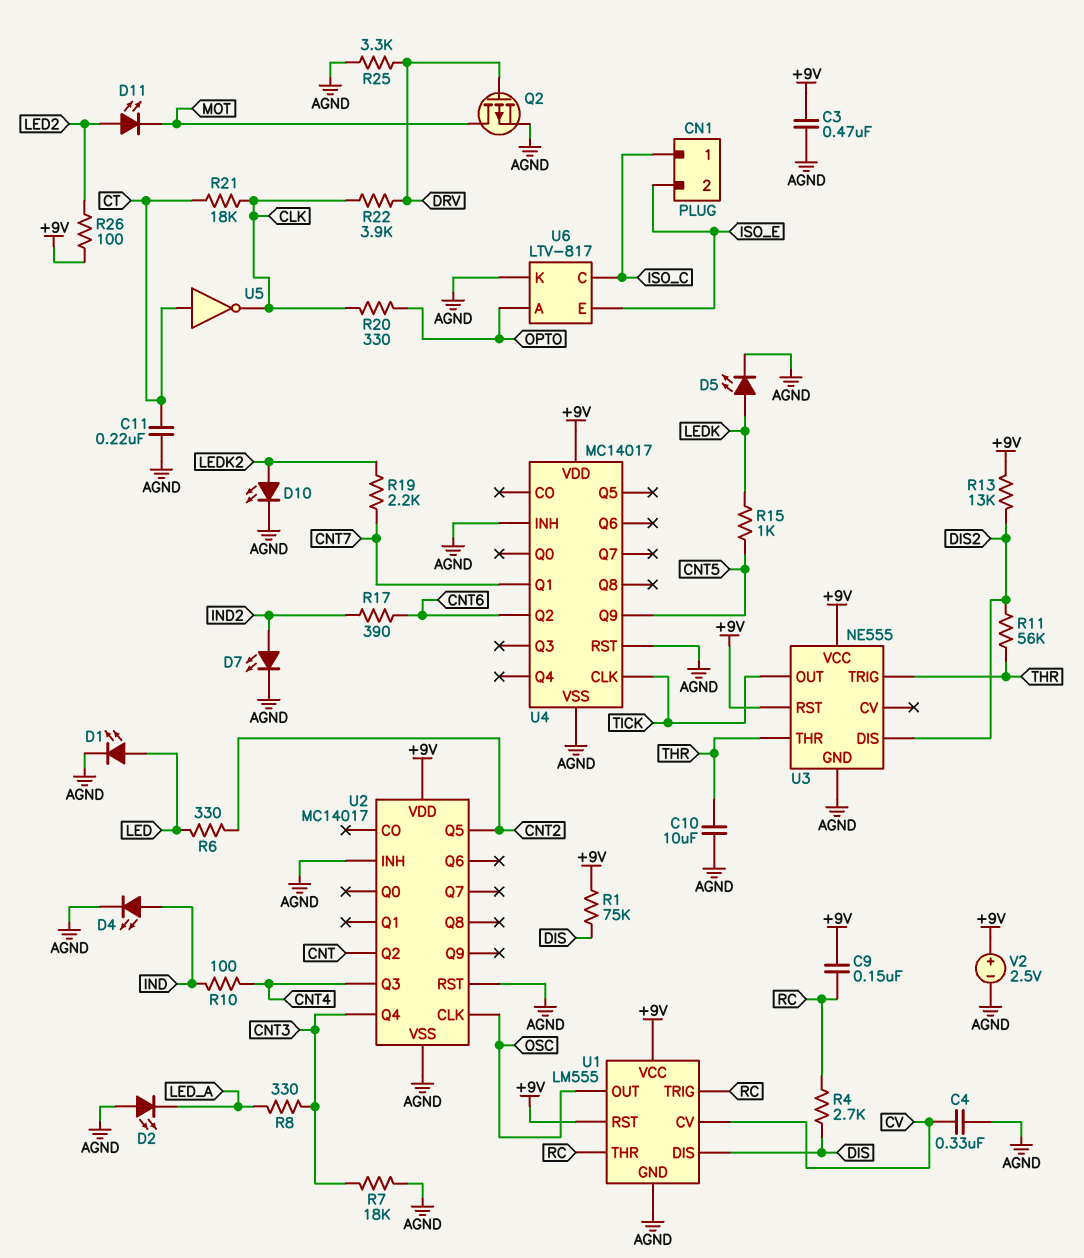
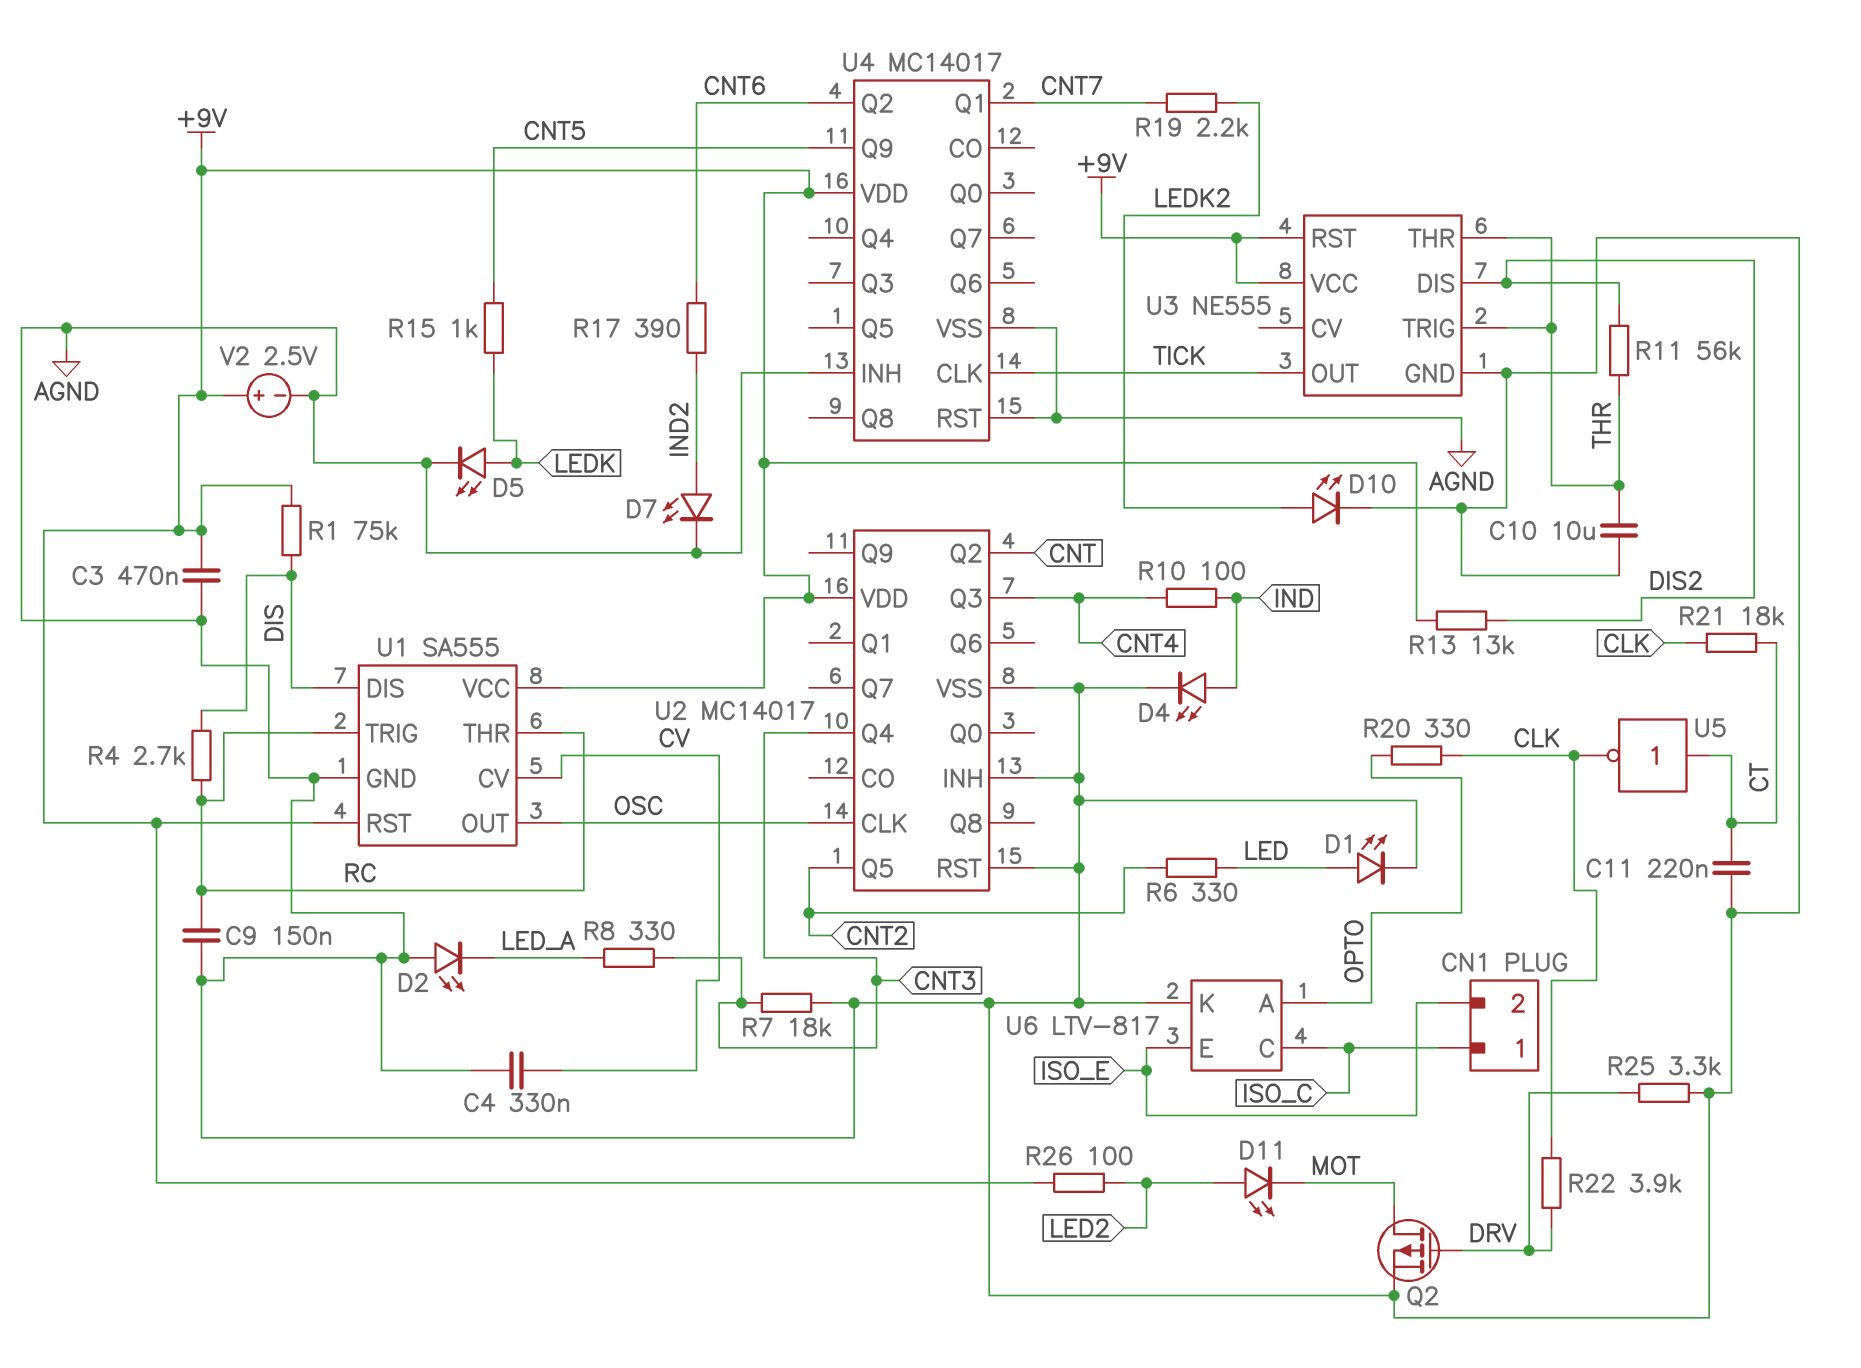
C9: 150nF (+9V, RC) -> 150nF (AGND, RC)
U1: LM555 -> SA555

